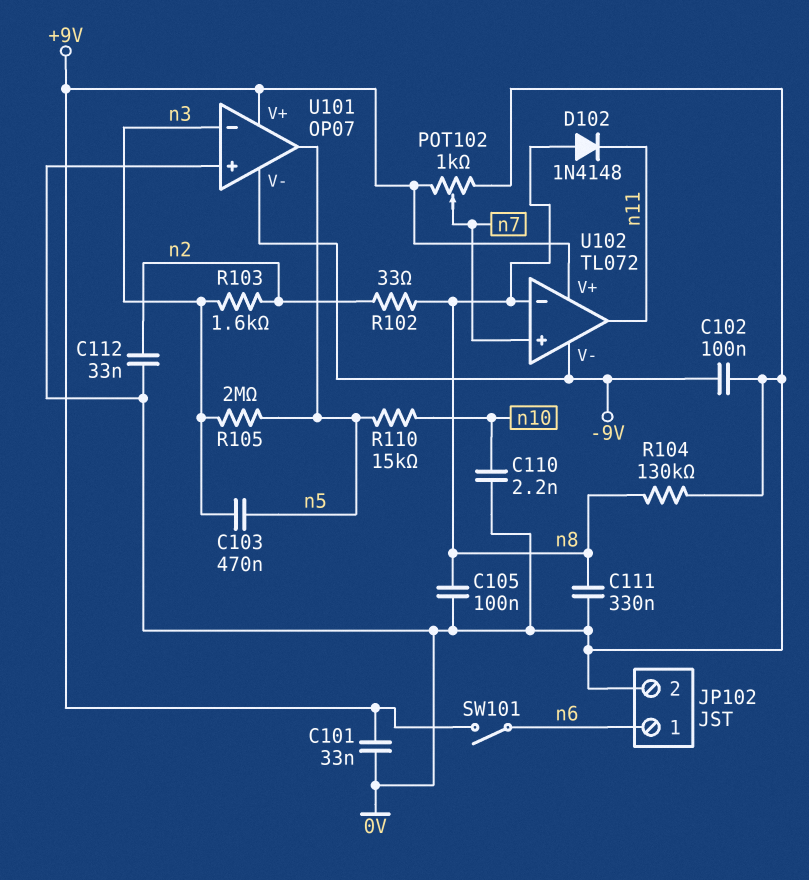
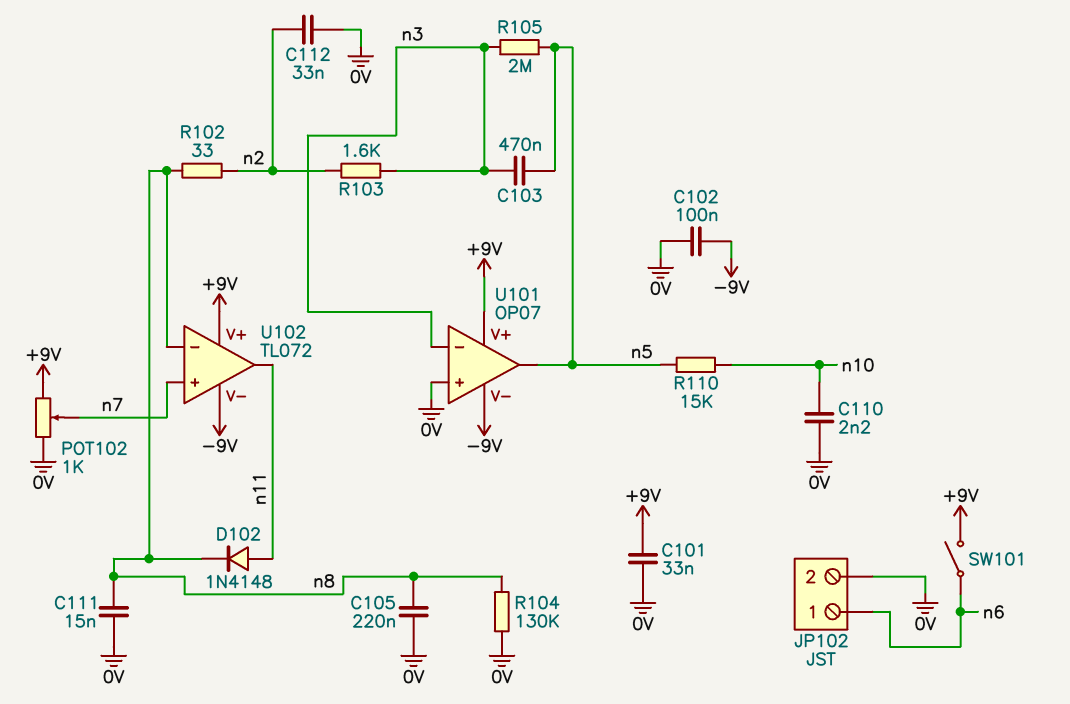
C105: 100nF (0V, n8) -> 220nF (0V, n8)
C111: 330nF (0V, n8) -> 15nF (0V, n8)
D102: diode 1N4148 (A n8, K n11) -> diode 1N4148 (A n11, K n8)

